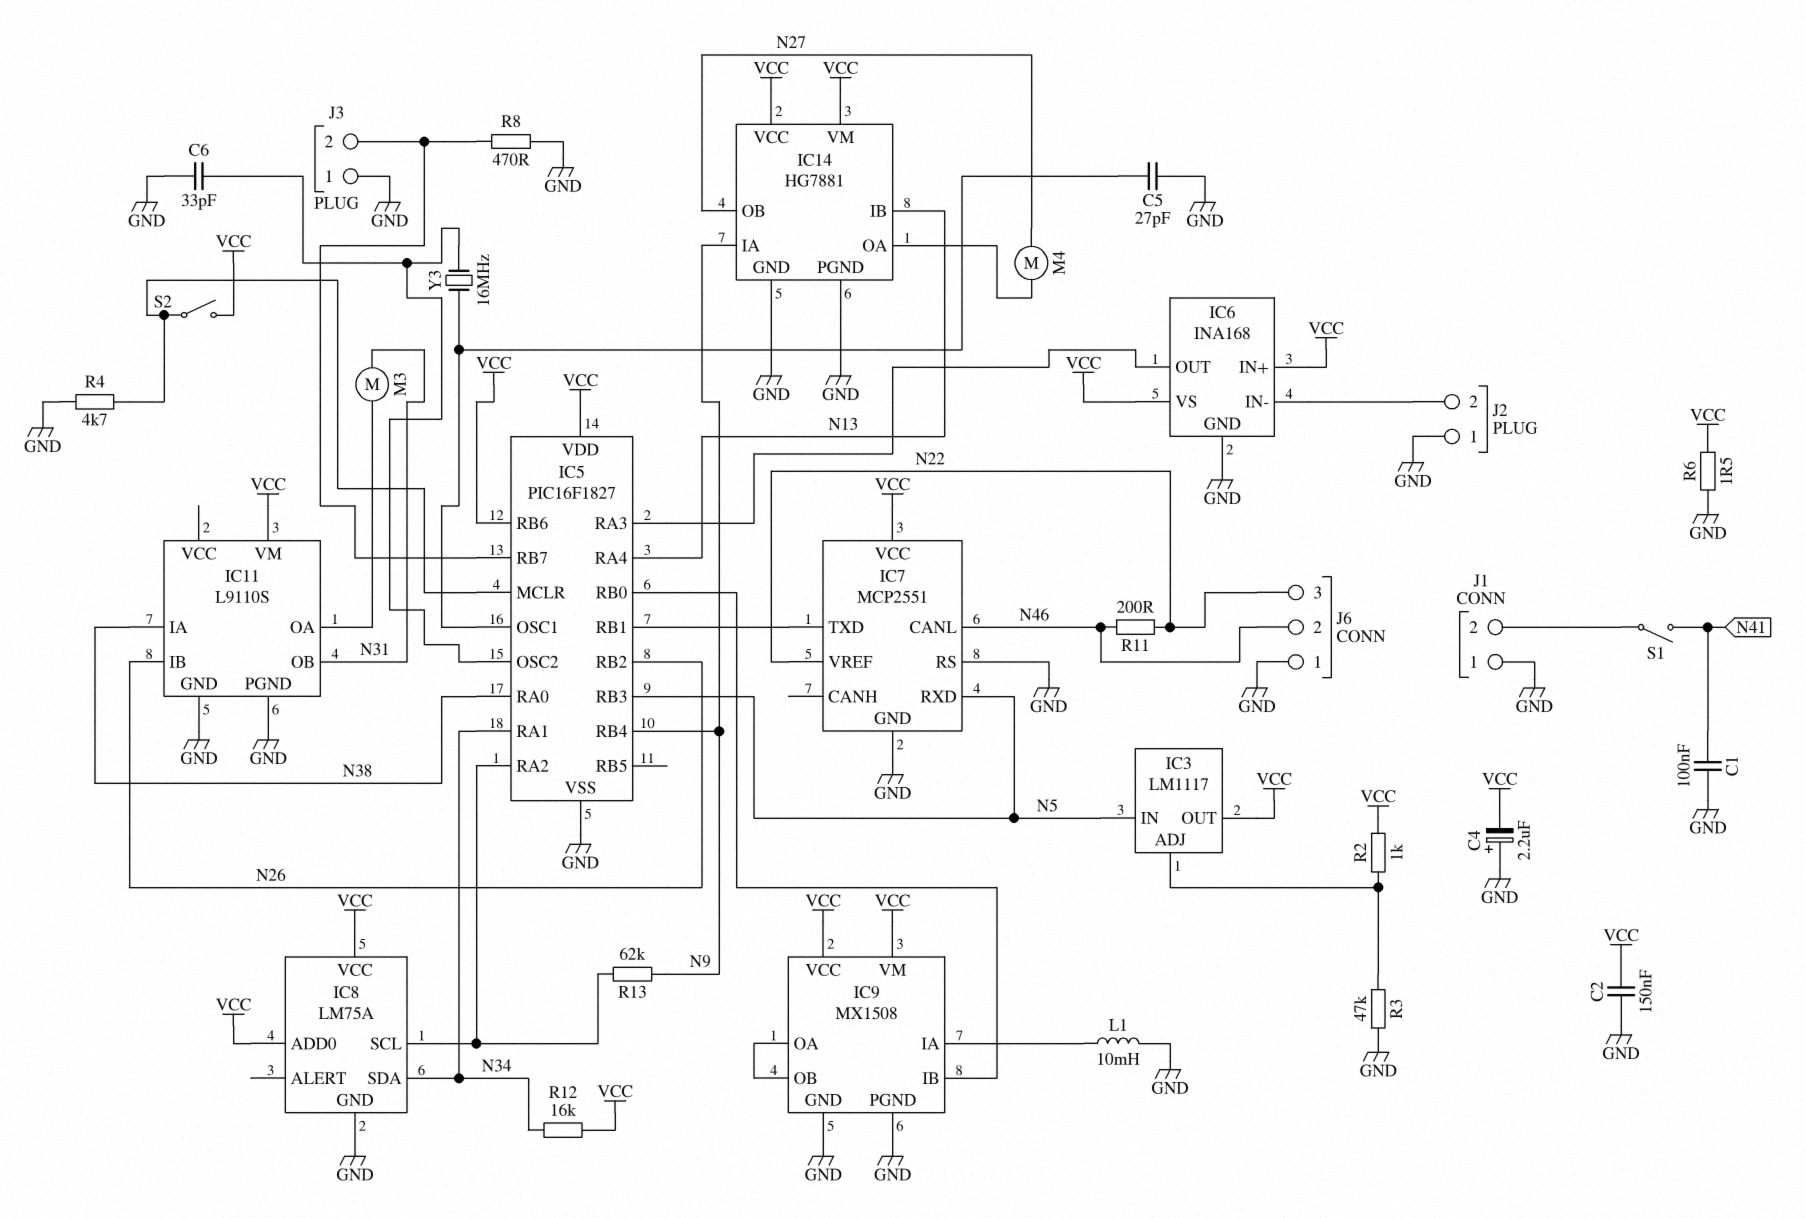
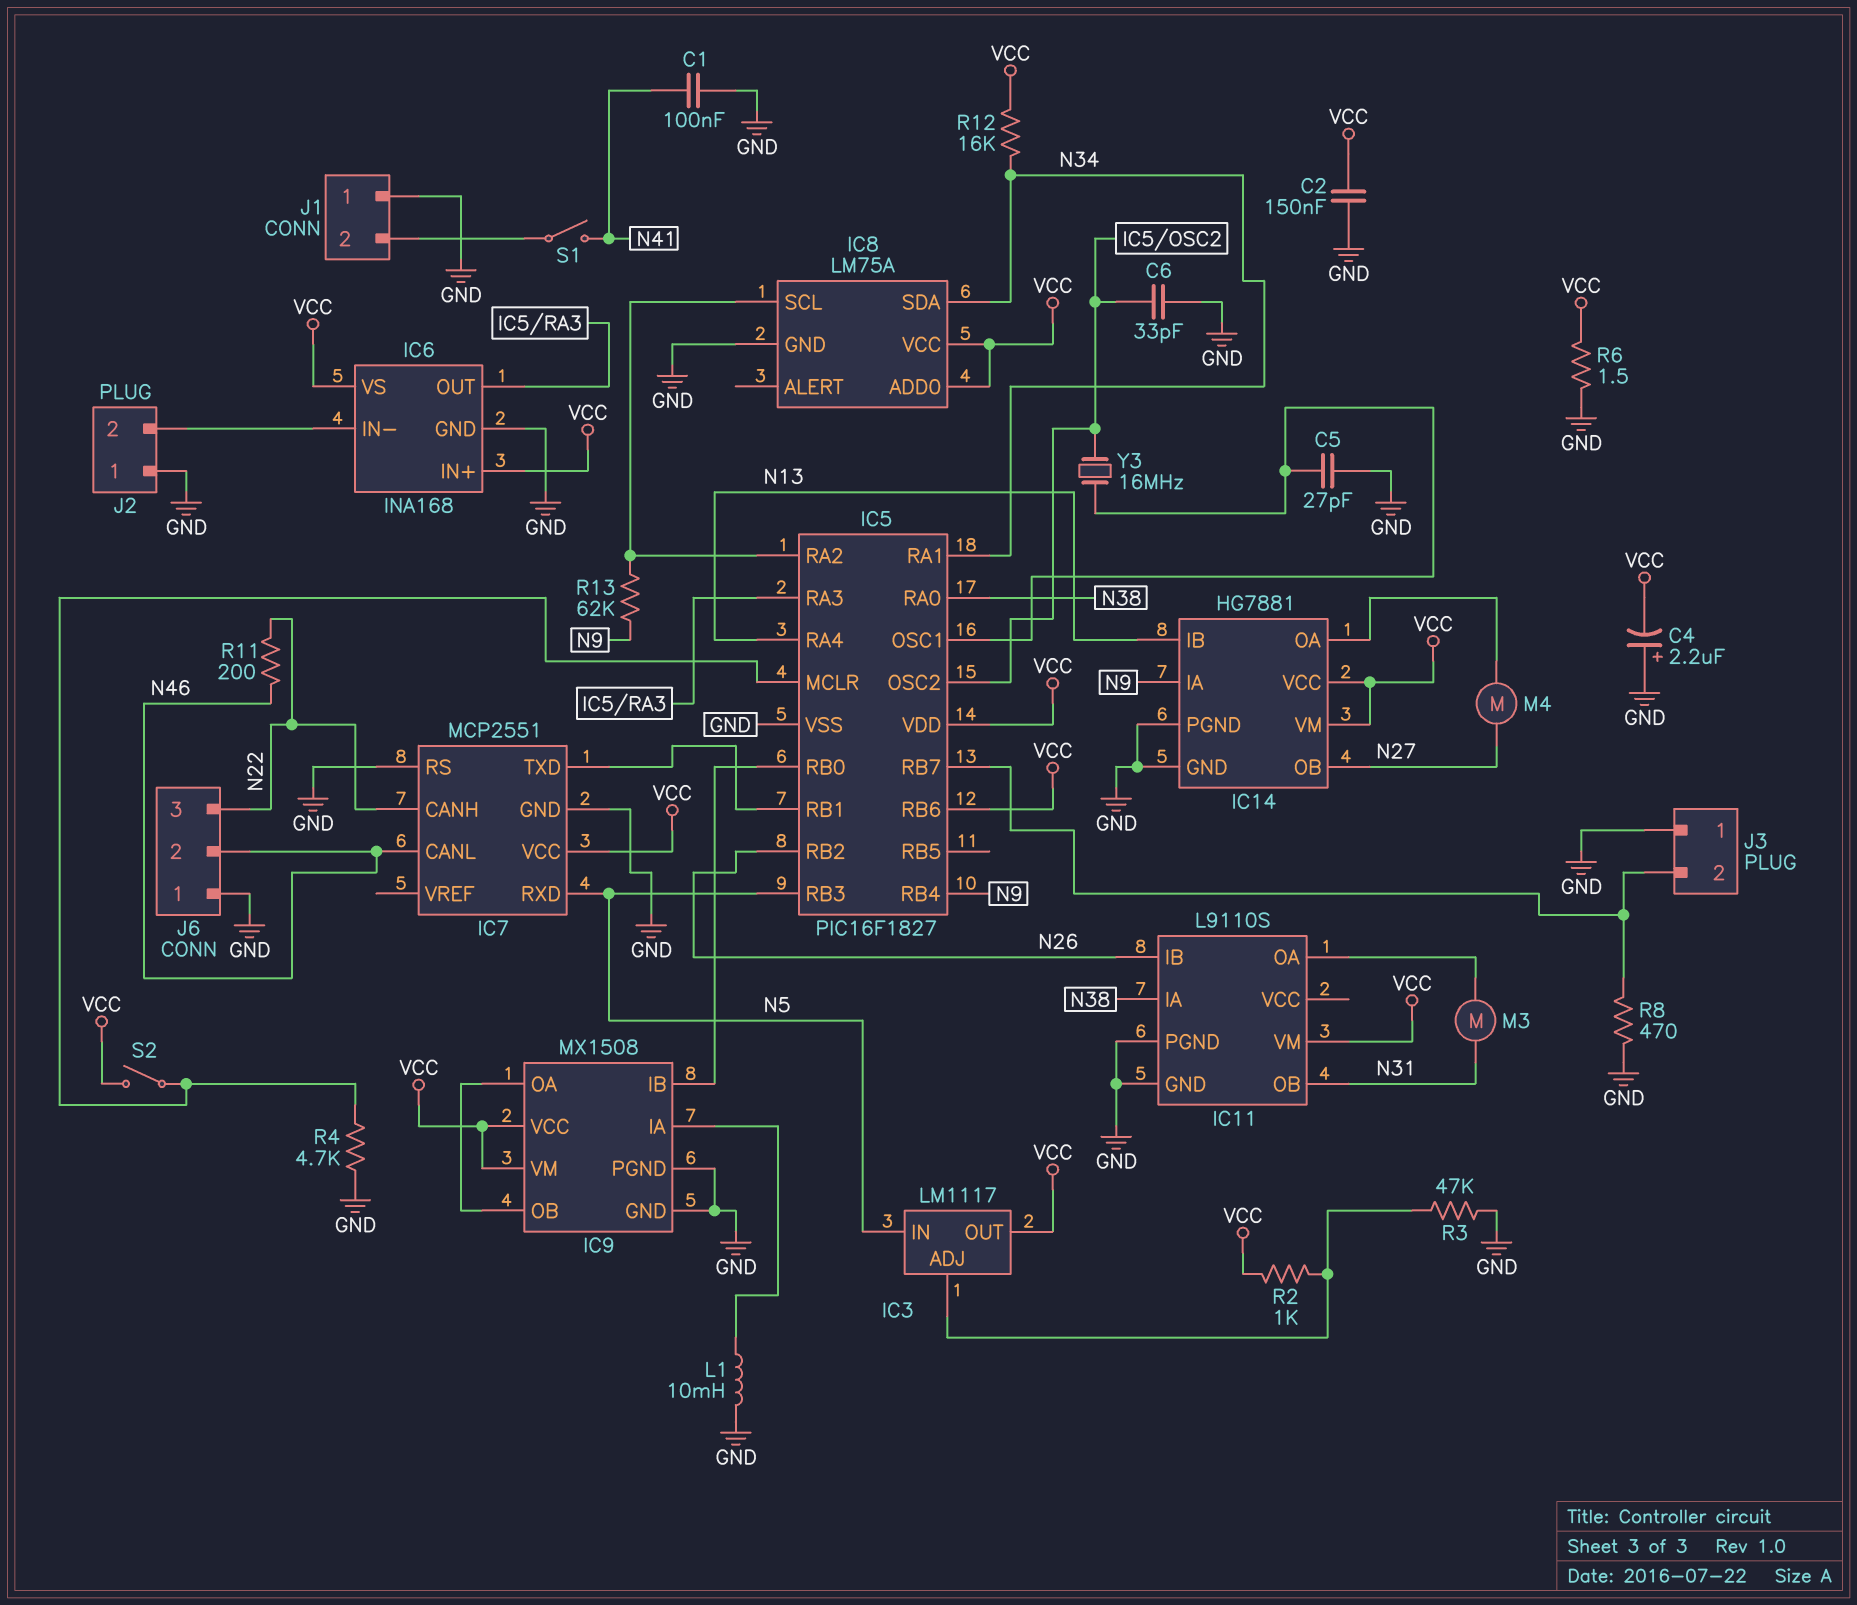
IC7 pin CANH: none -> N22
IC7 pin VREF: N22 -> none

